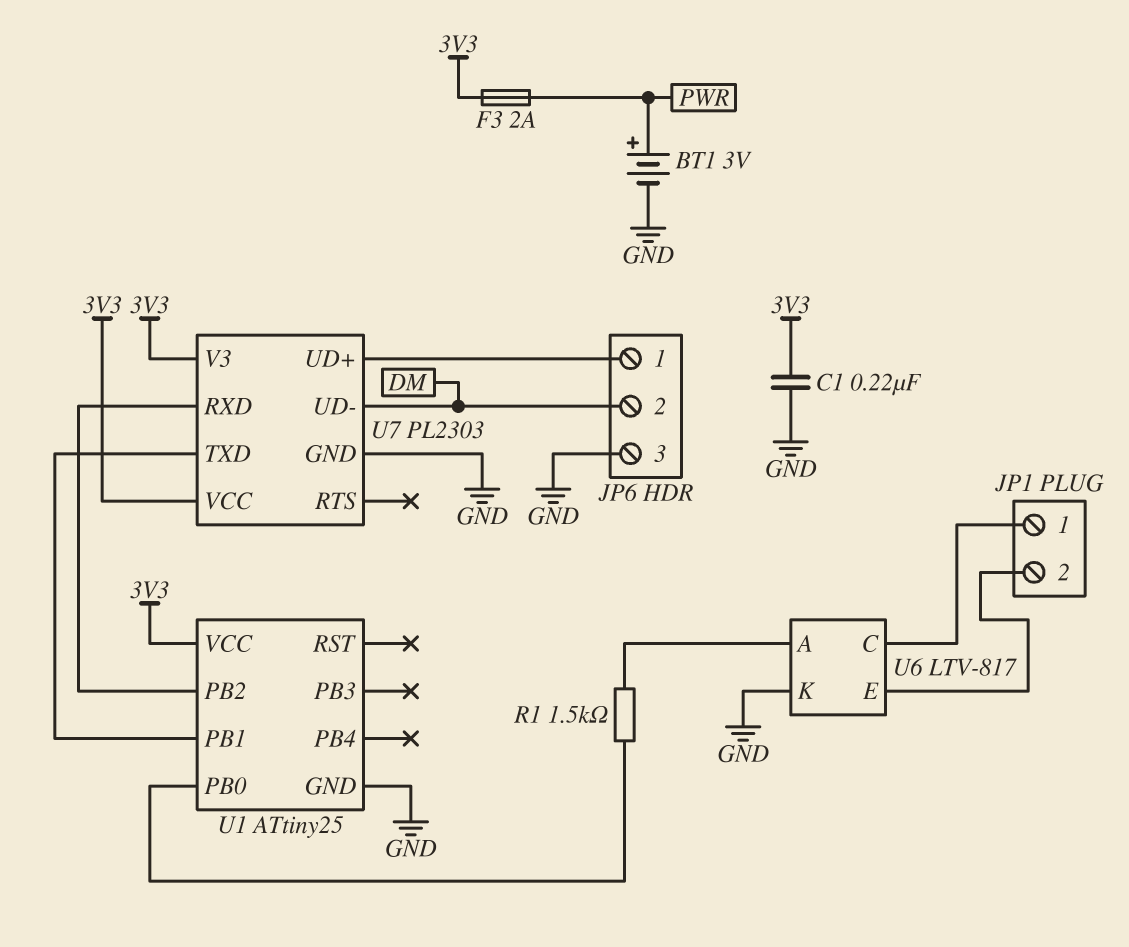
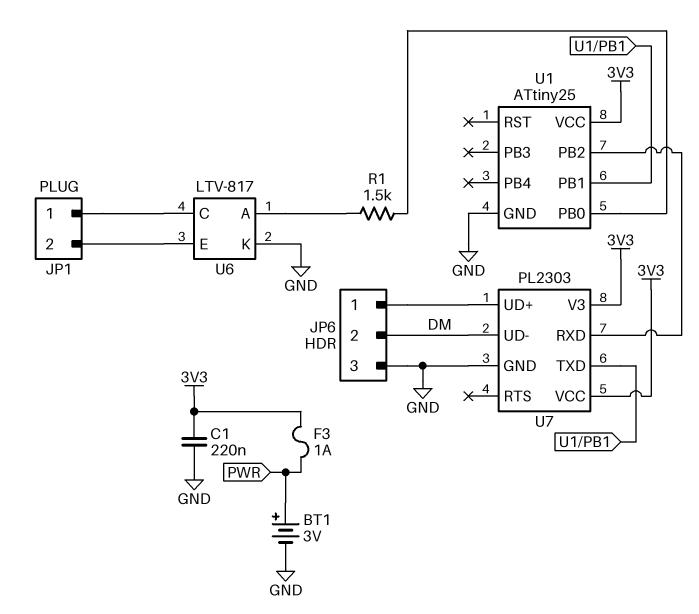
F3: 2A (3V3, PWR) -> 1A (3V3, PWR)

